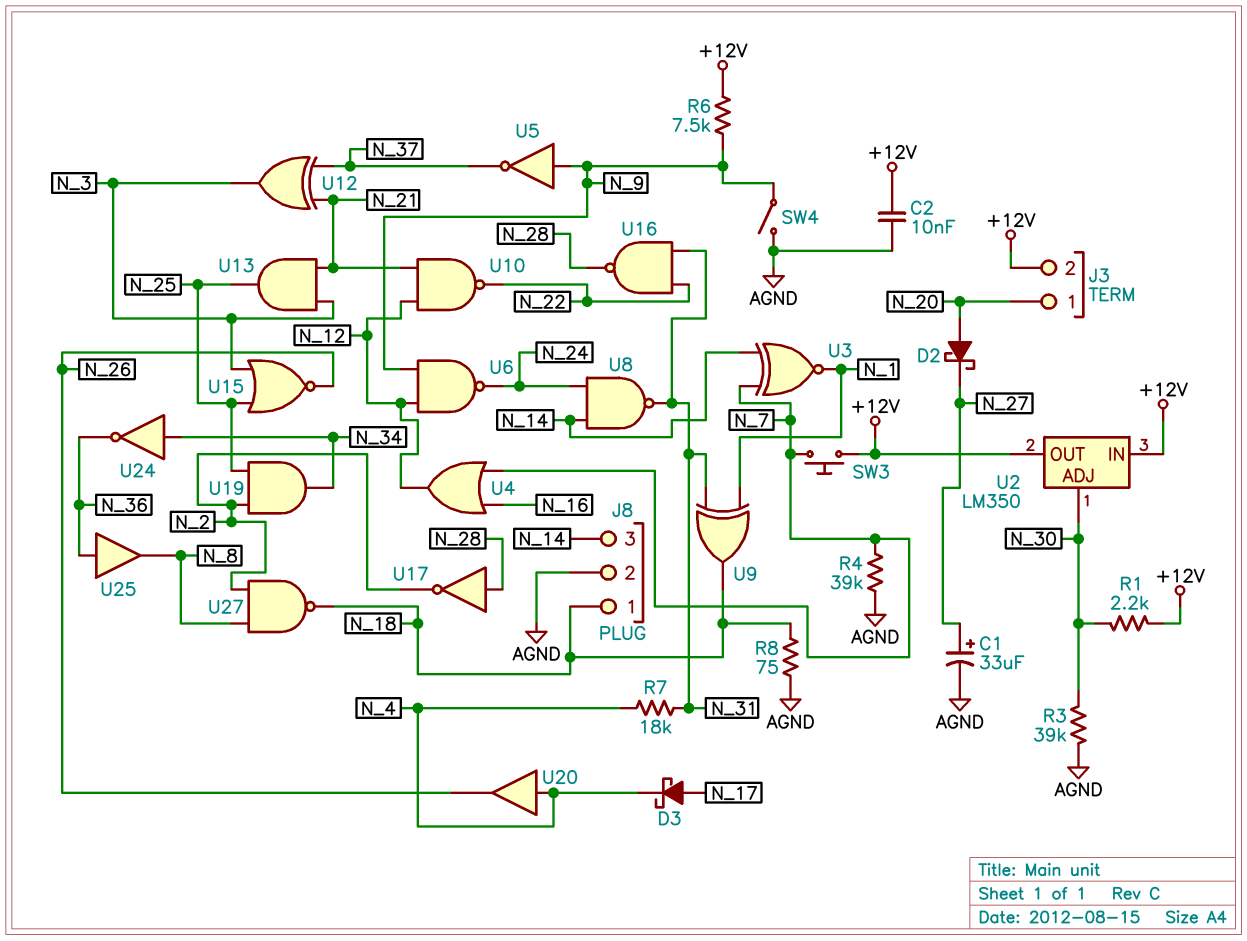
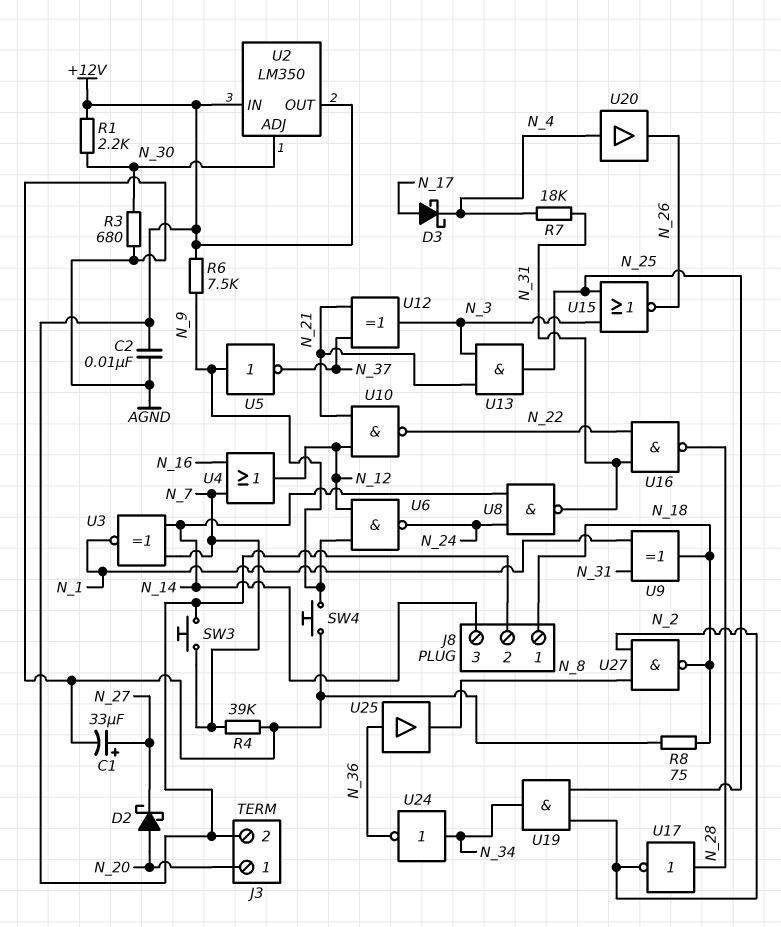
J8 pin 2: AGND -> +12V
R3: 39k (AGND, N_30) -> 680 (AGND, N_30)
SW4: switch (AGND, N_9) -> button (AGND, N_9)

